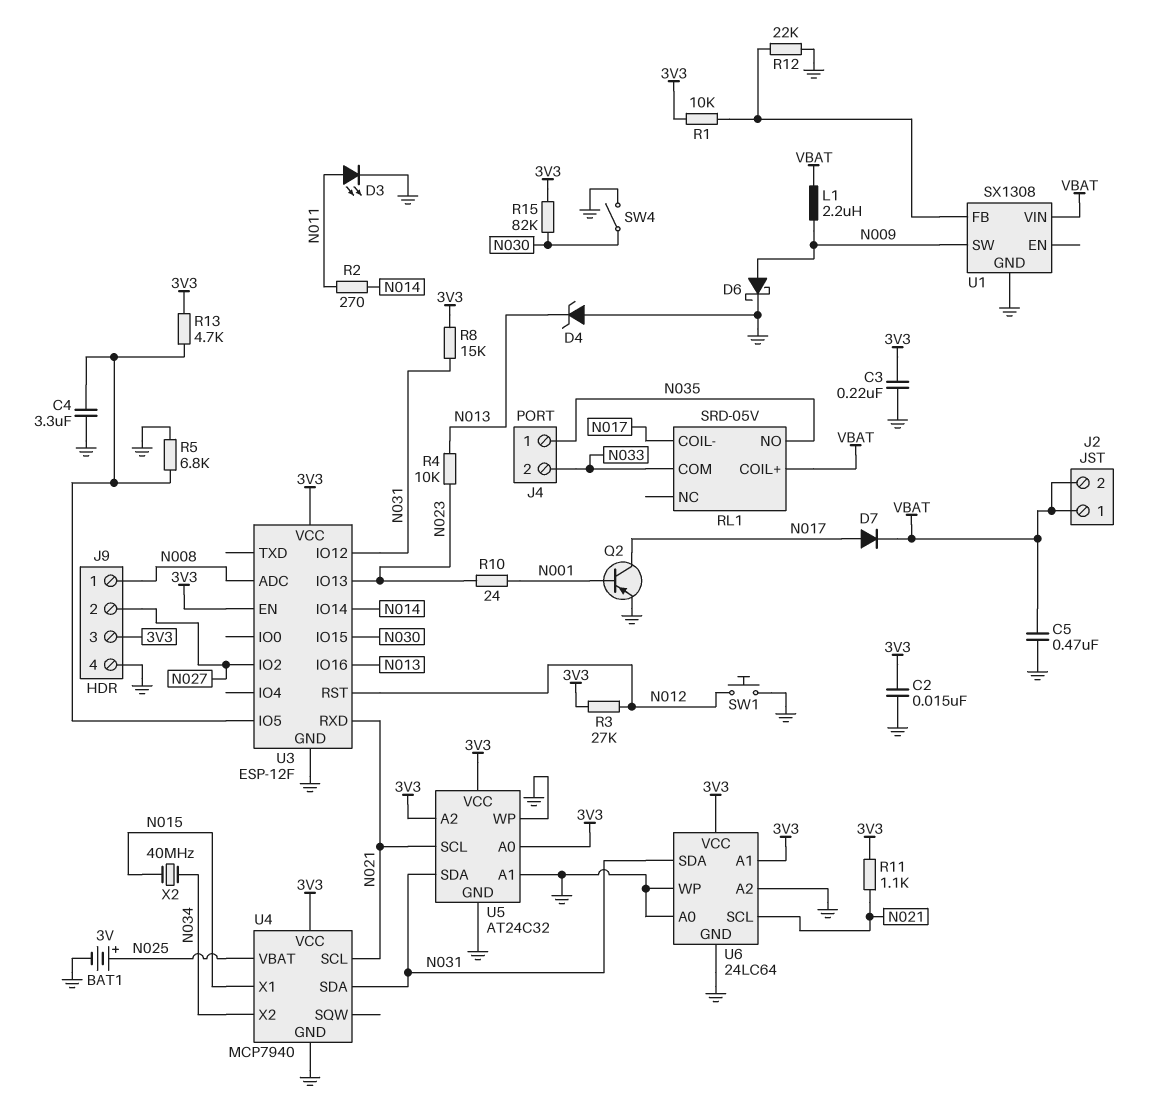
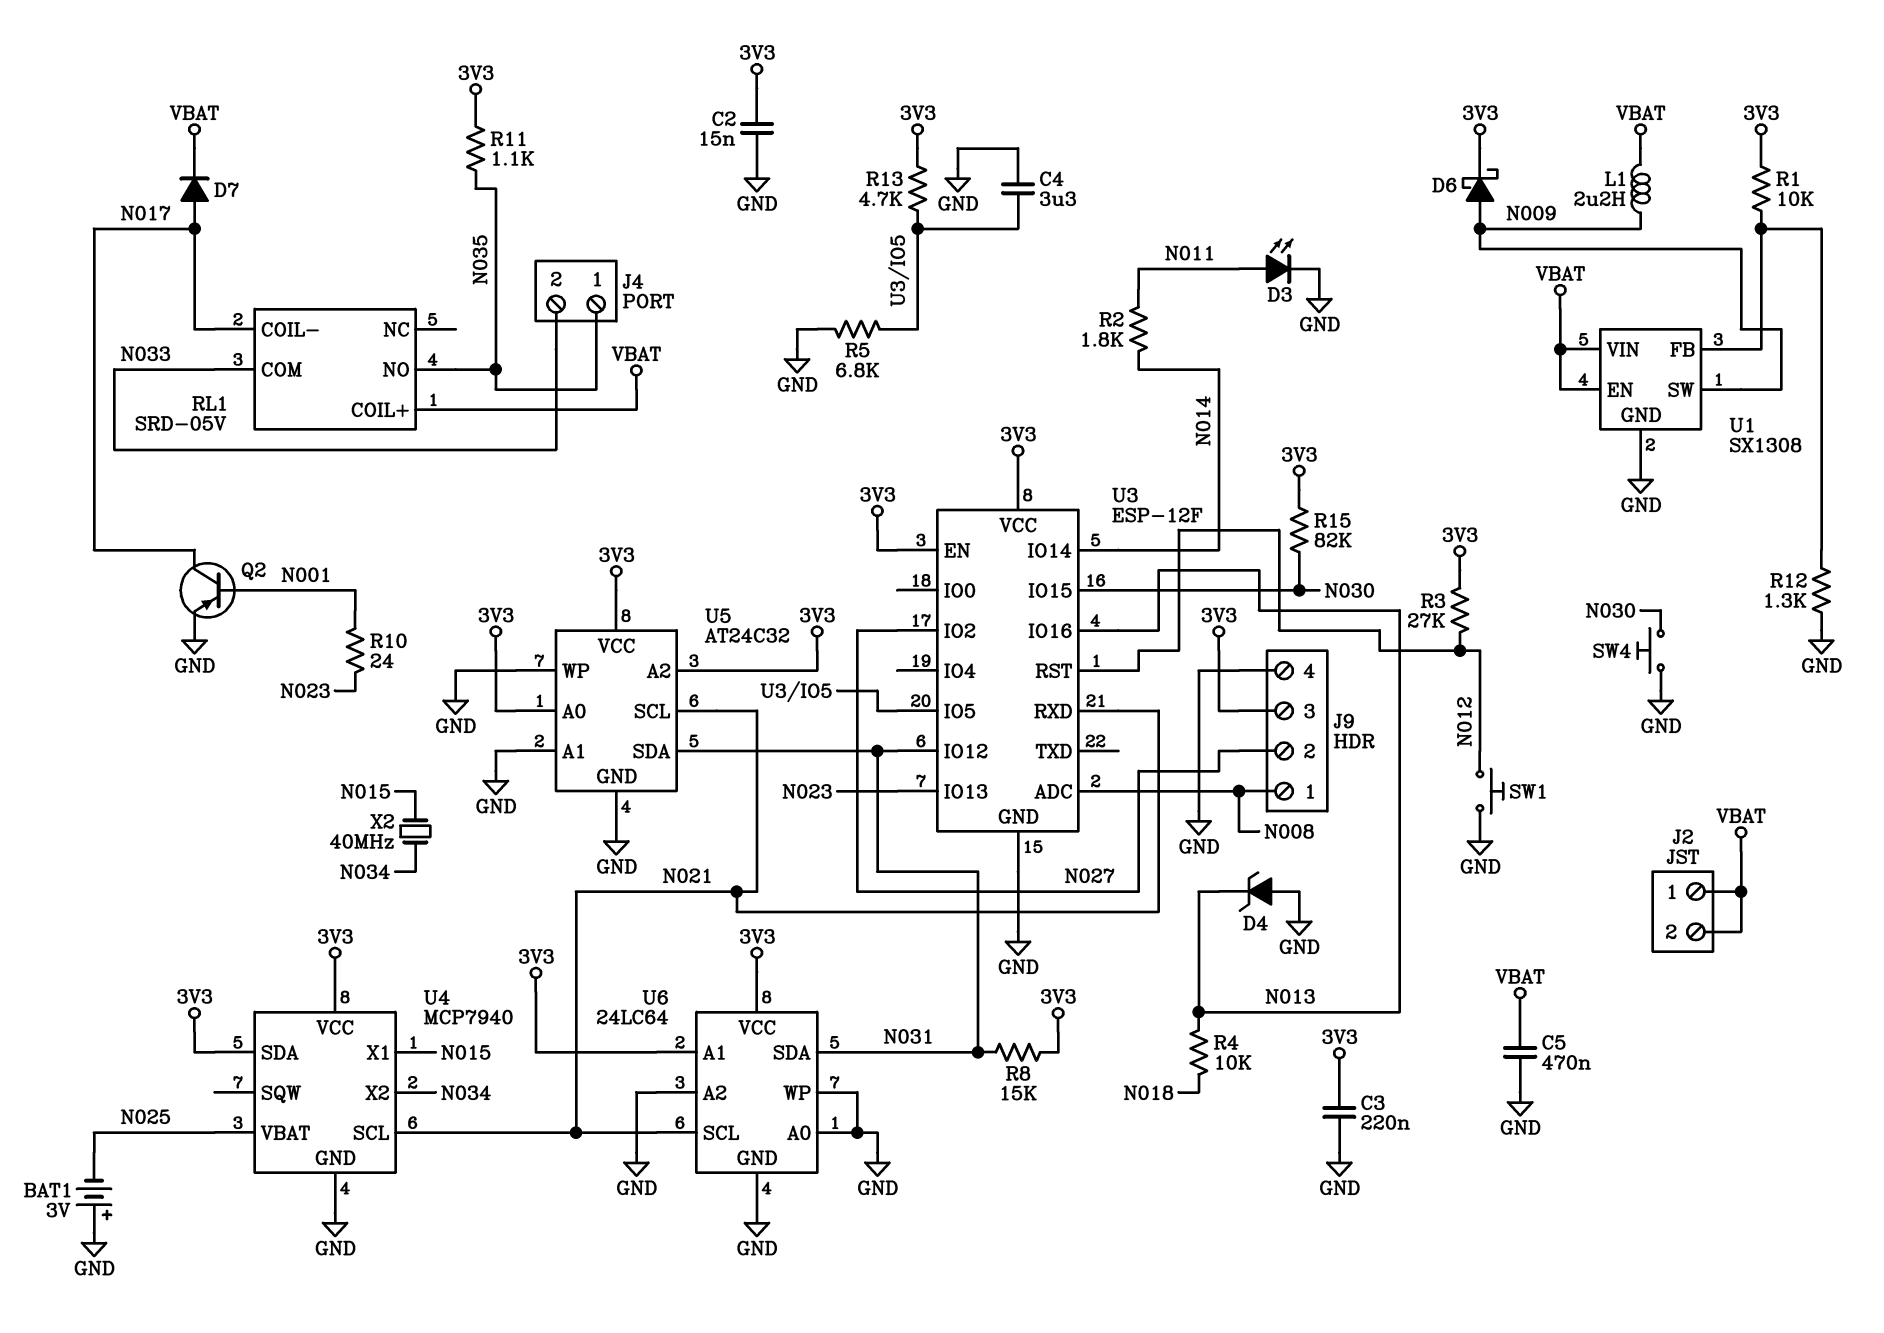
BAT1: 3V (plus N025, minus GND) -> 3V (plus GND, minus N025)
D6: schottky (A N009, K GND) -> schottky (A N009, K 3V3)
R2: 270 (N011, N014) -> 1.8k (N011, N014)
R4: 10k (N013, N023) -> 10k (N013, N018)
R11: 1.1k (3V3, N021) -> 1.1k (3V3, N035)
R12: 22k (GND, U1/FB) -> 1.3k (GND, U1/FB)
SW4: switch (GND, N030) -> button (GND, N030)
U1 pin EN: none -> VBAT
U4 pin SDA: N031 -> 3V3

